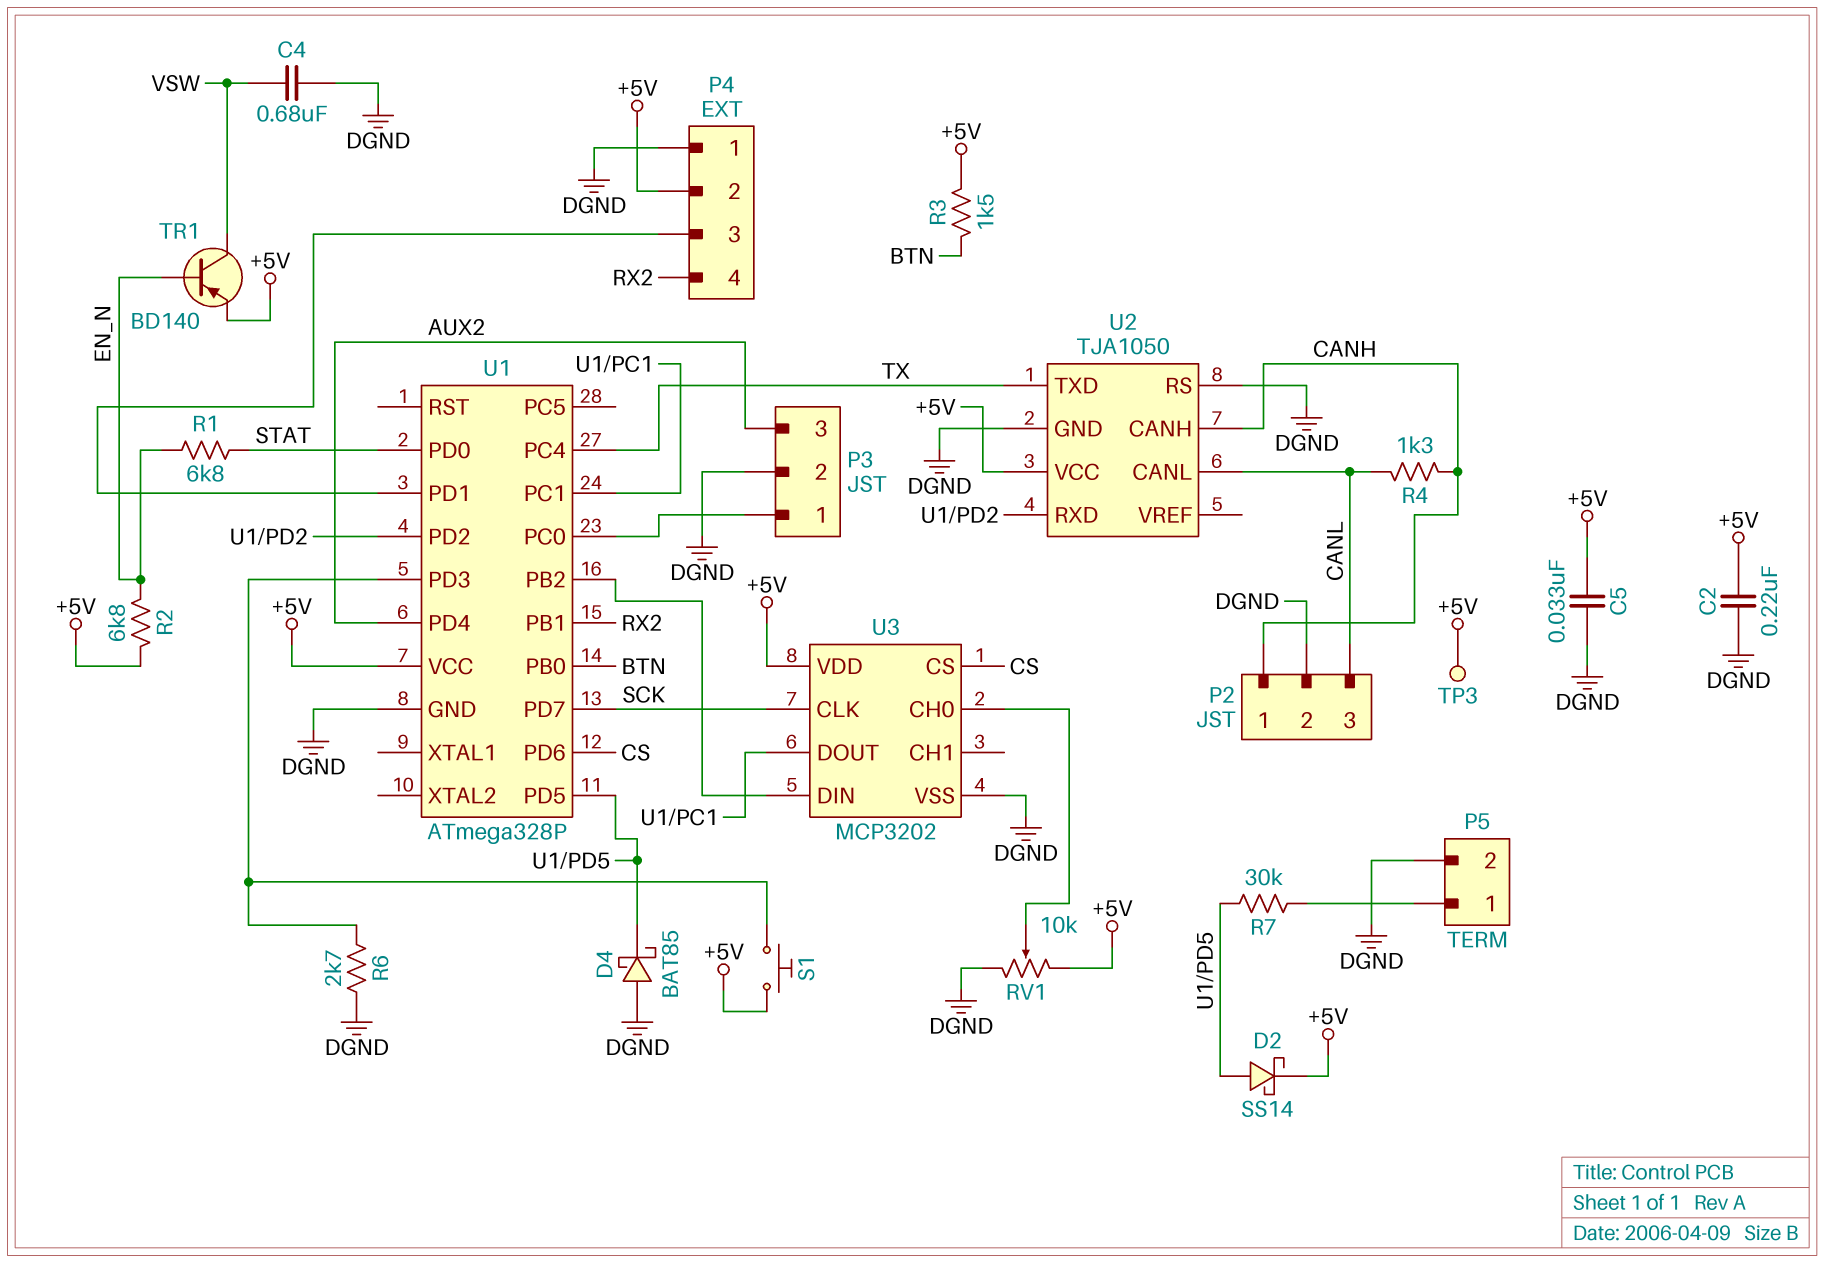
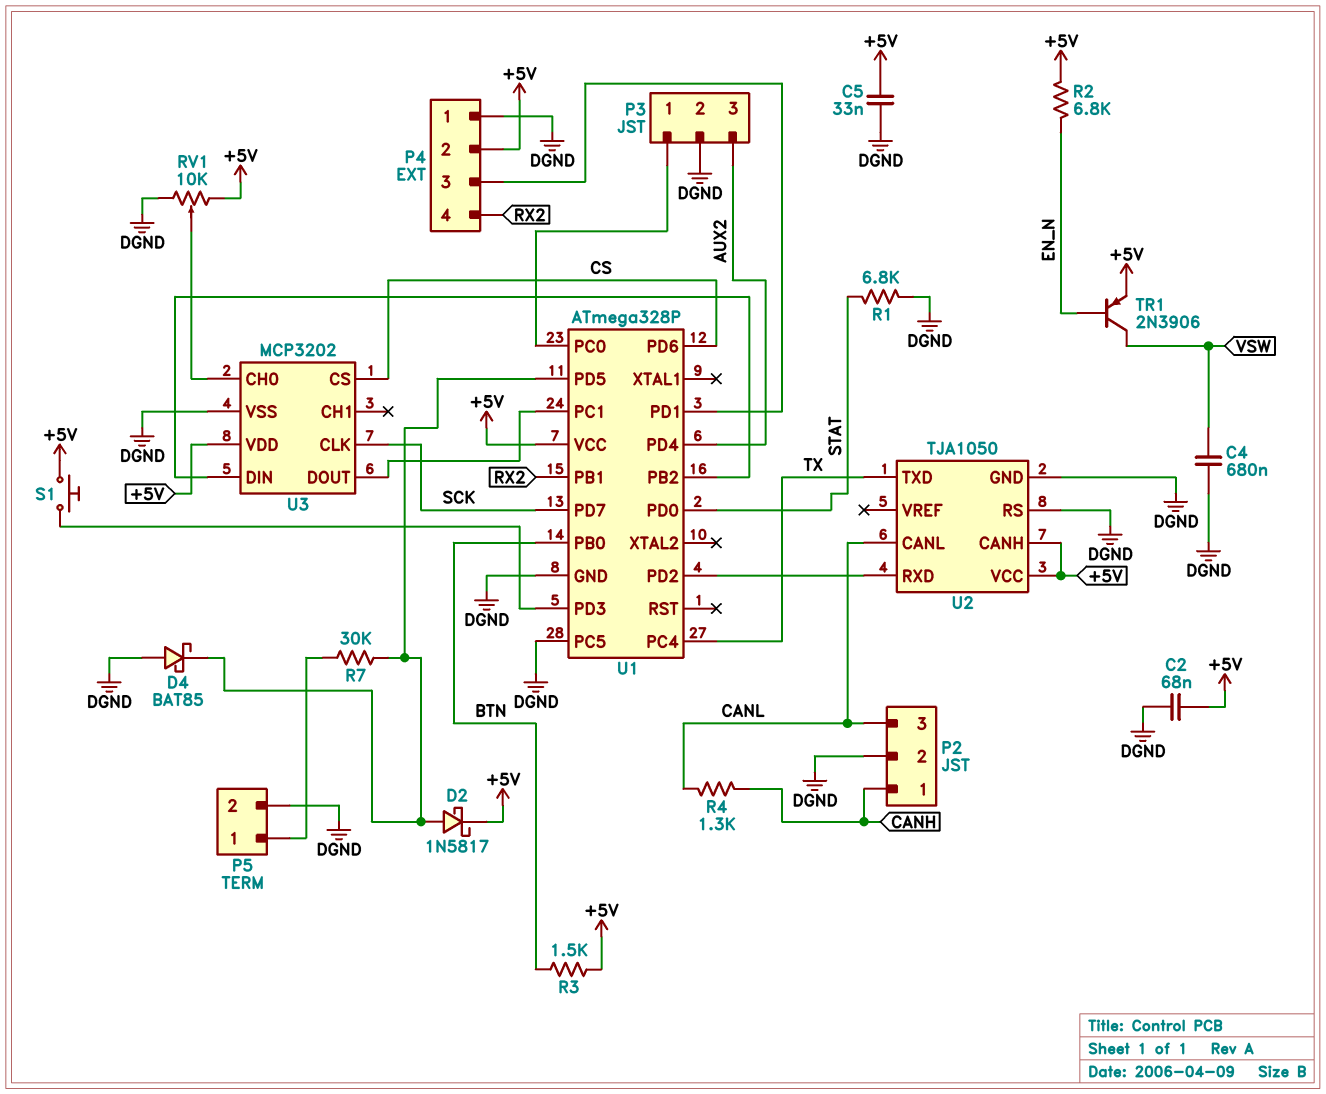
C2: 220nF (+5V, DGND) -> 68nF (+5V, DGND)
D2: schottky SS14 (A U1/PD5, K +5V) -> schottky 1N5817 (A U1/PD5, K +5V)
R1: 6.8k (EN_N, STAT) -> 6.8k (DGND, STAT)
R6: 2.7k (DGND, U1/PD3) -> none
TP3: test point (+5V) -> none
TR1: PNP BD140 (B EN_N, C VSW, E +5V) -> PNP 2N3906 (B EN_N, C VSW, E +5V)
U1 pin PC5: none -> DGND
U2 pin CANH: CANH -> +5V

